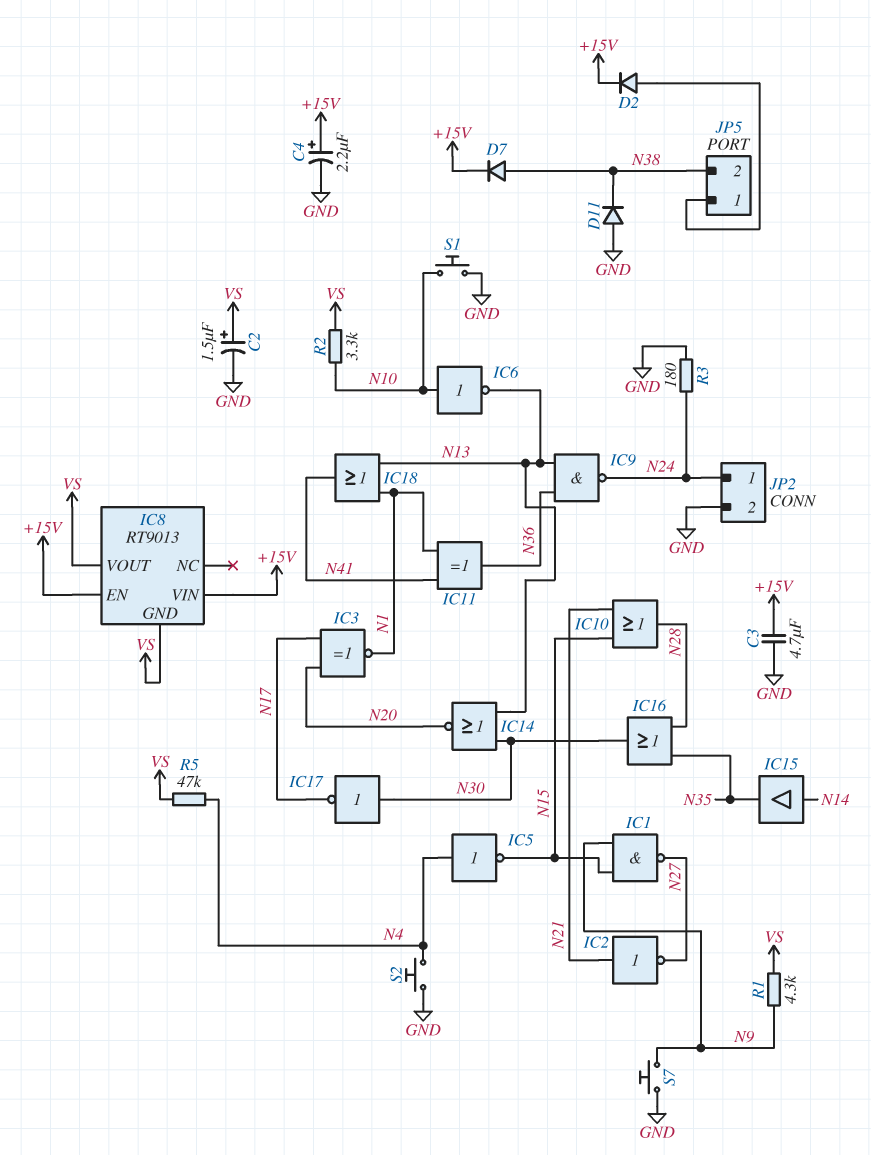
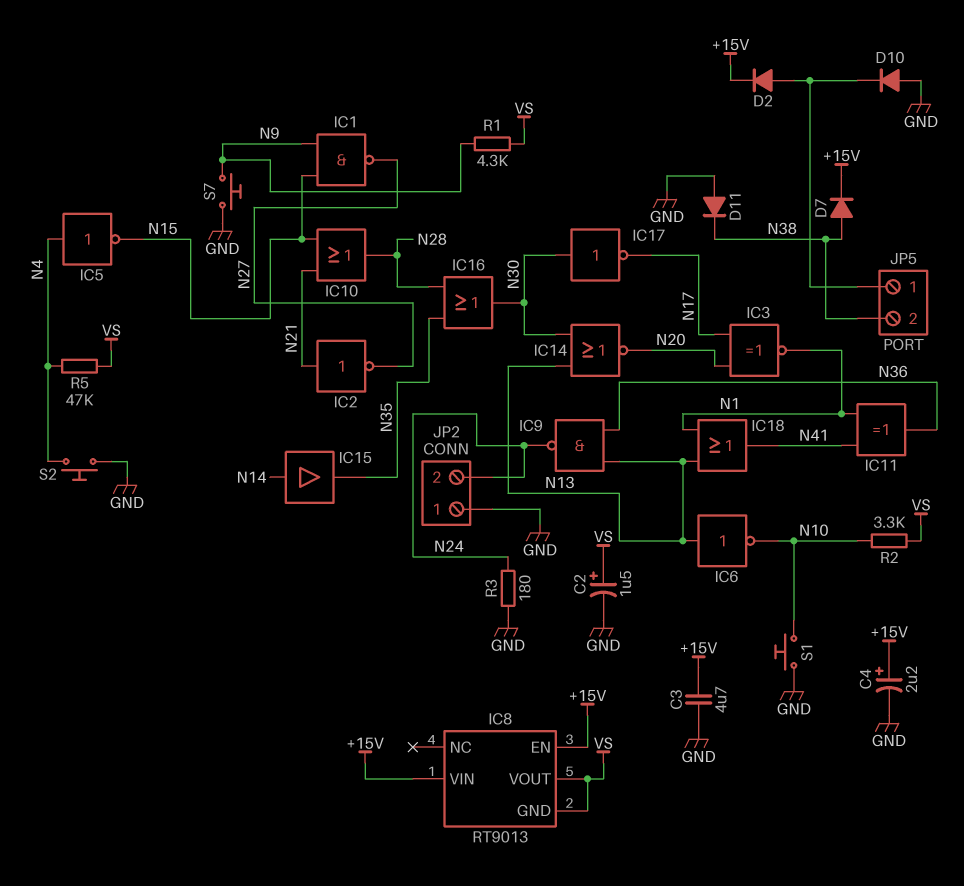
D10: none -> diode (A GND, K JP5/1)
IC6: NOT (in N10, out N13) -> NOT (in N13, out N10)
JP2 pin 1: N24 -> GND
JP2 pin 2: GND -> N24

